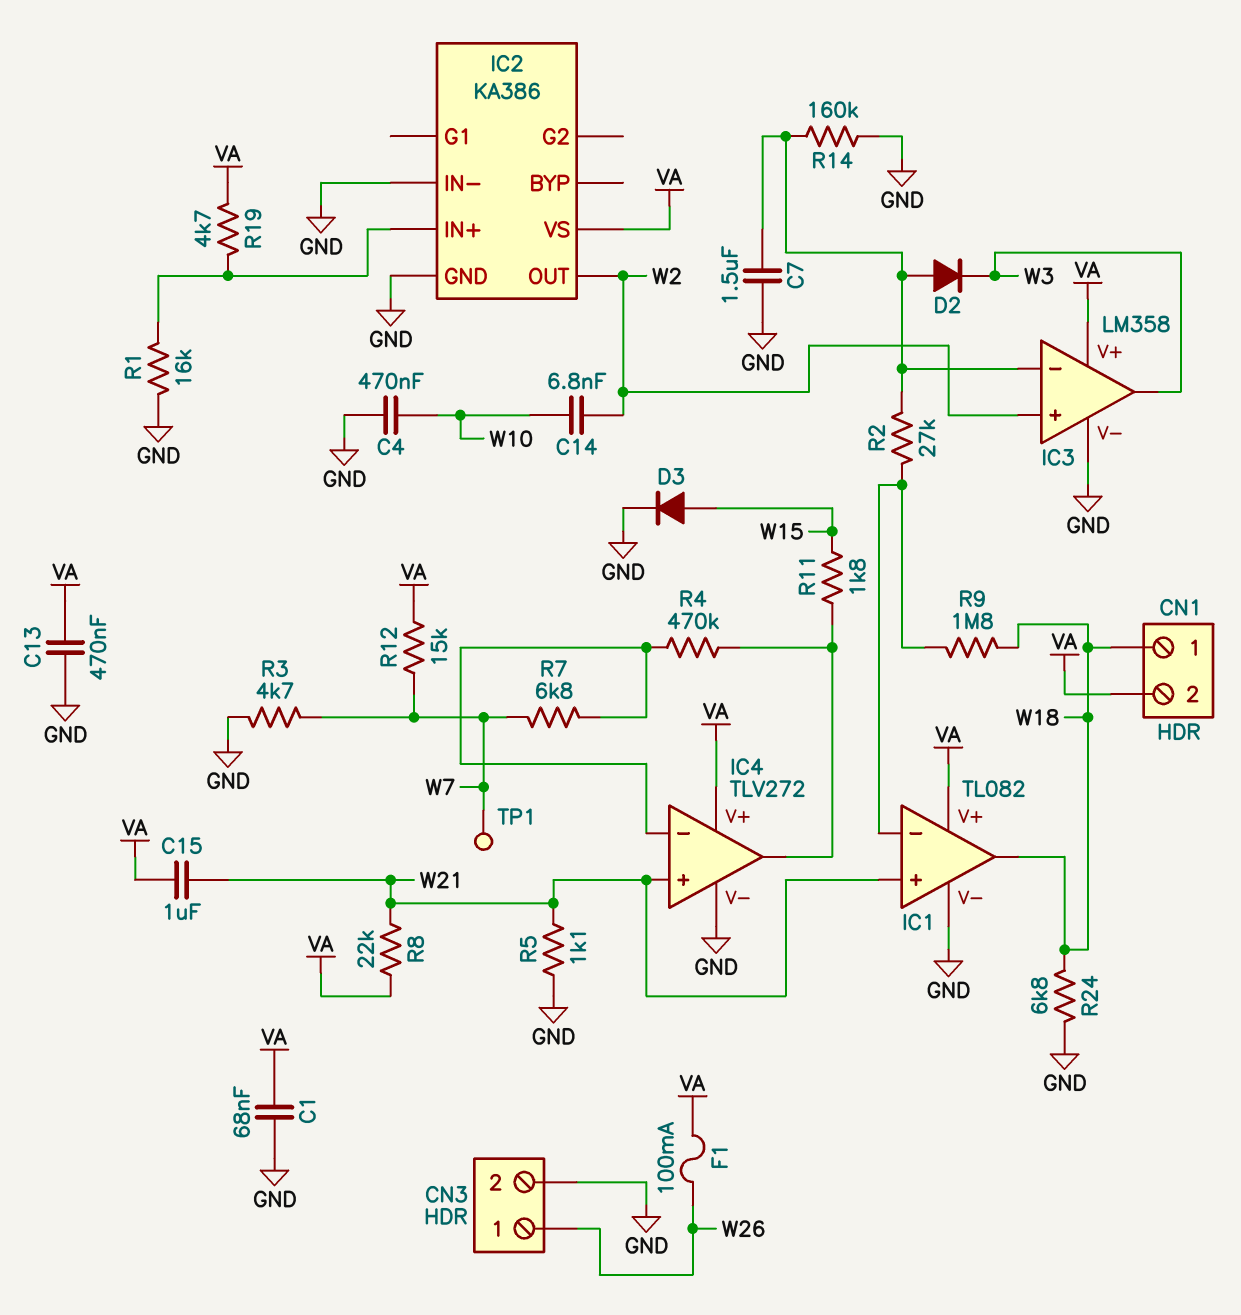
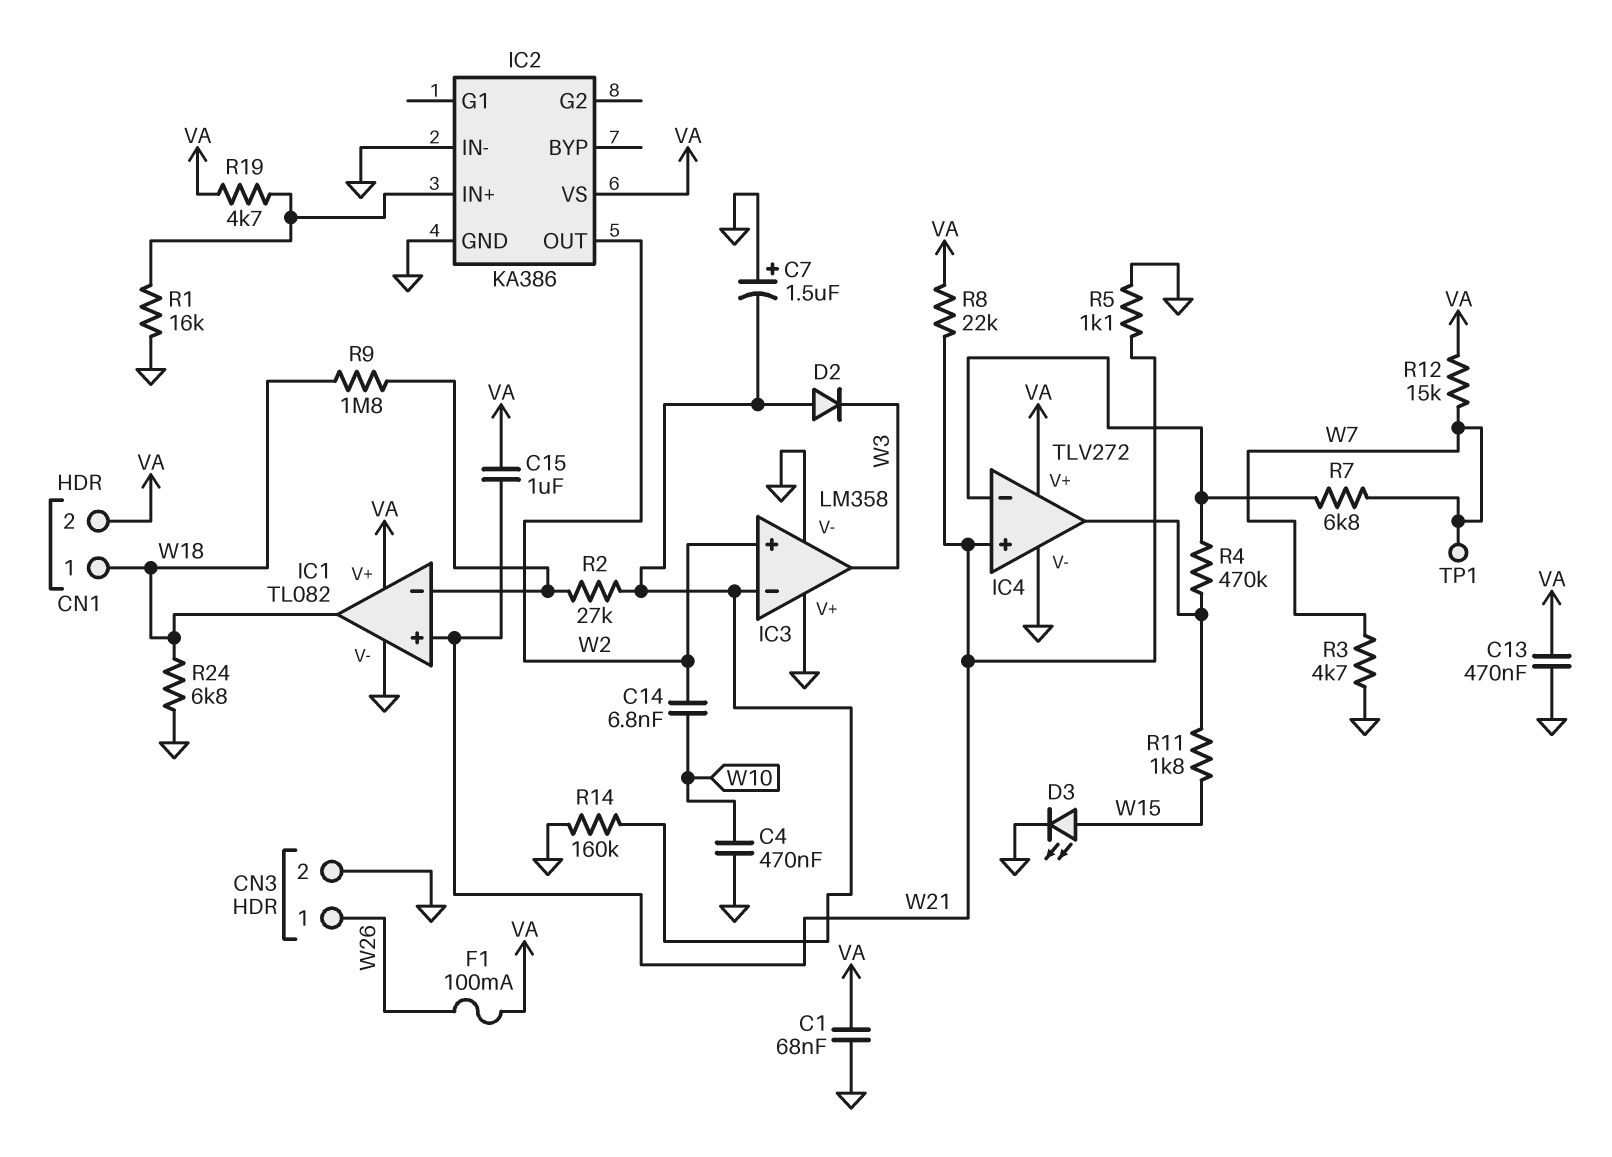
C7: 1.5uF (GND, IC3/in-) -> 1.5uF (plus GND, minus IC3/in-)
D3: diode (A W15, K GND) -> LED (A W15, K GND)
IC3 pin V+: VA -> GND

